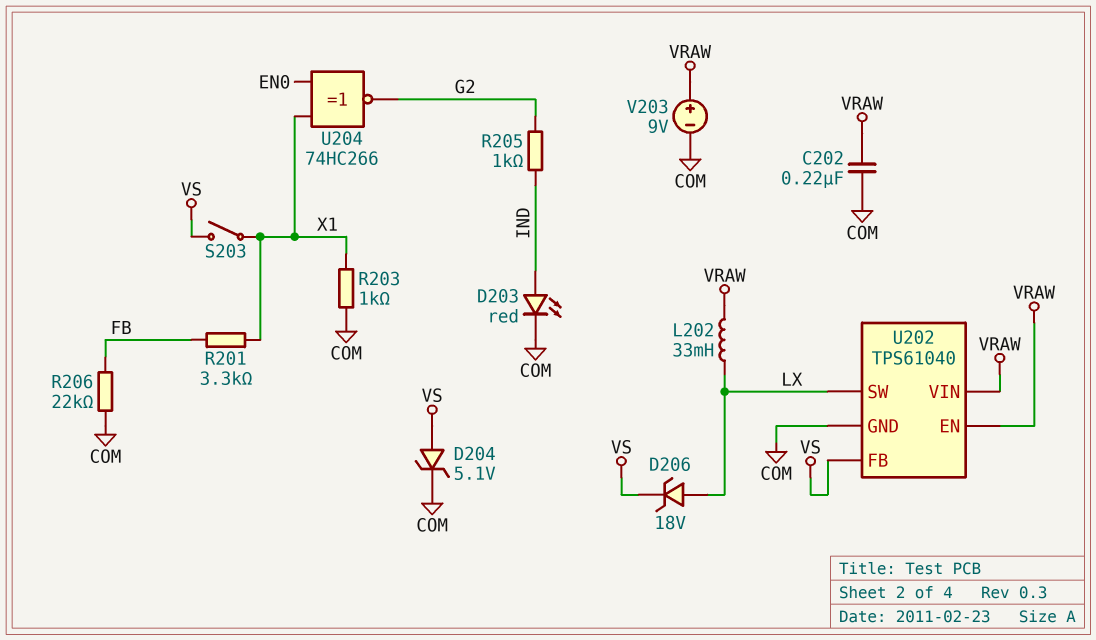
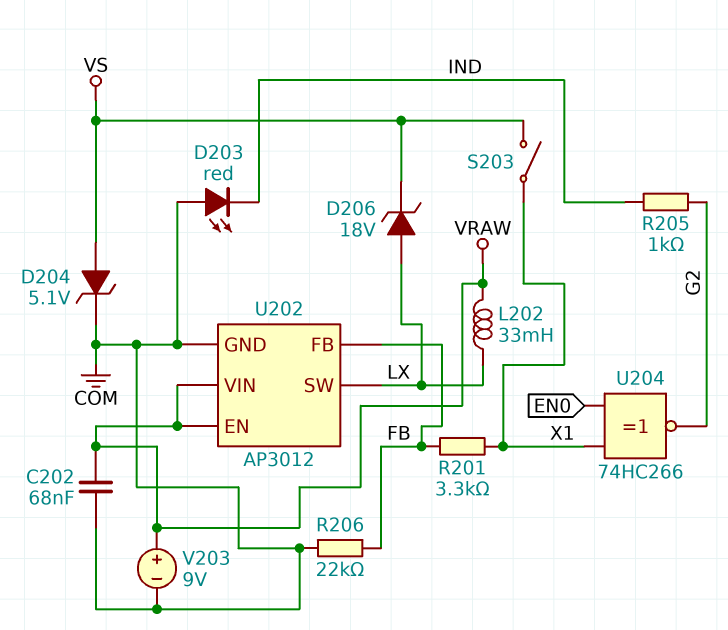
C202: 220nF (COM, VRAW) -> 68nF (COM, VRAW)
D203: LED red (A IND, K COM) -> LED red (A COM, K IND)
R203: 1k (COM, X1) -> none
U202: TPS61040 -> AP3012
U202 pin FB: VS -> FB

